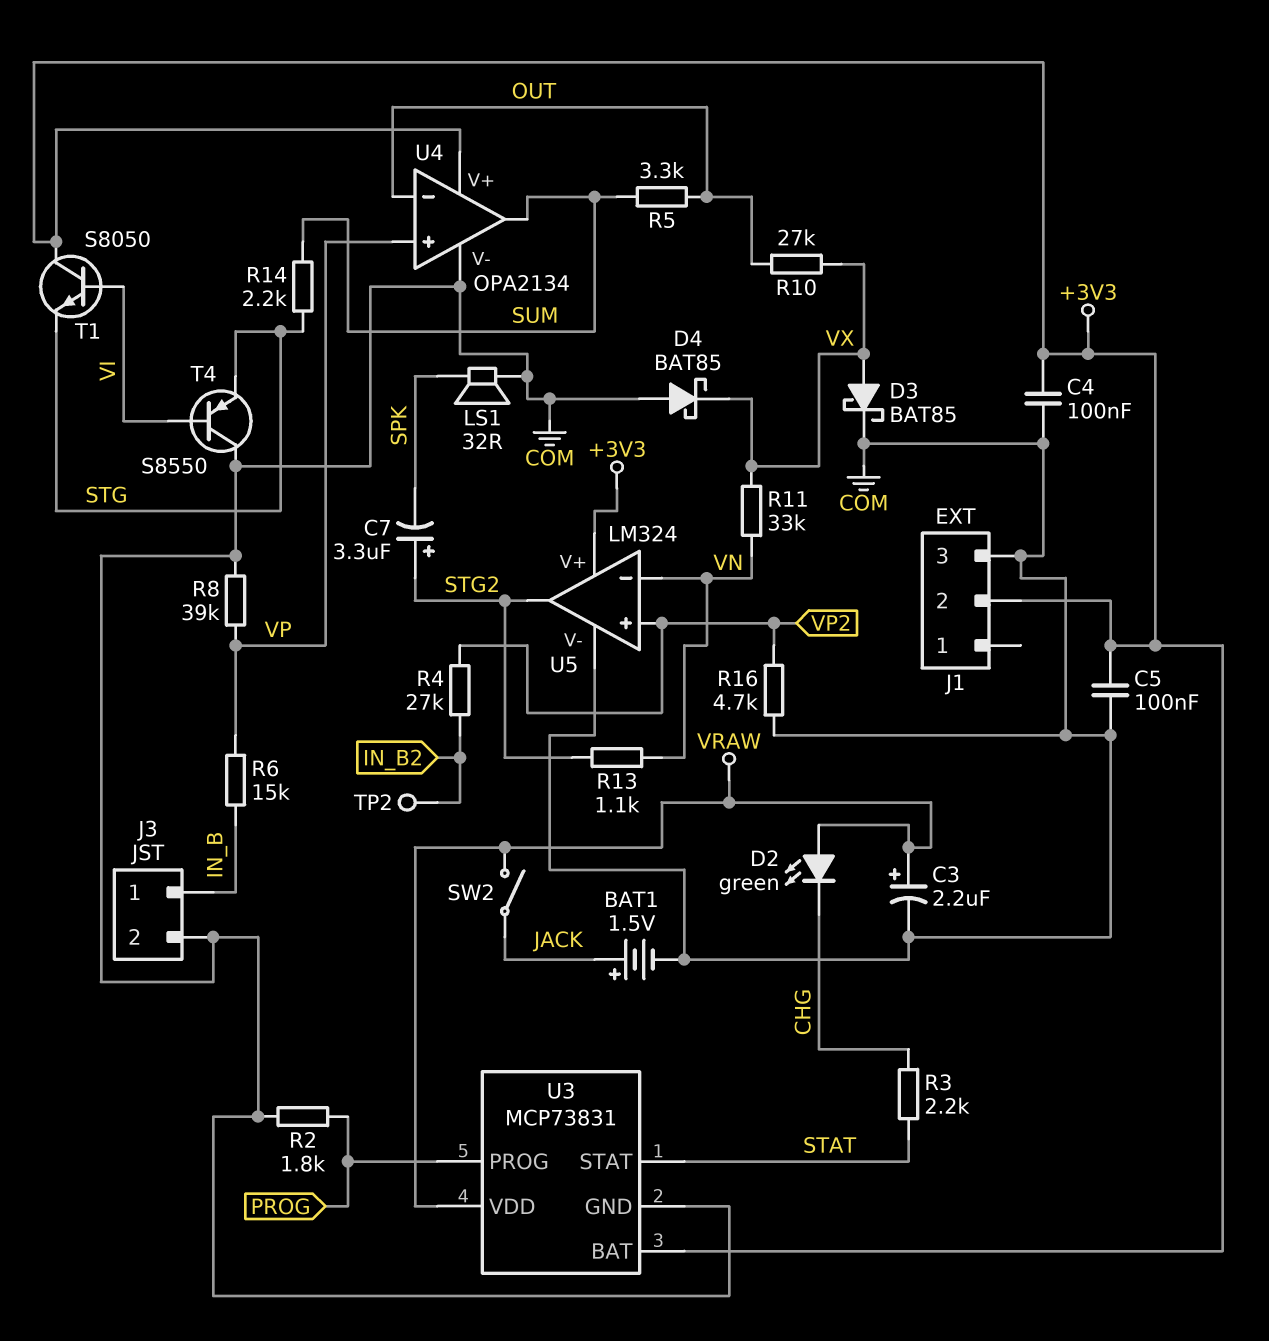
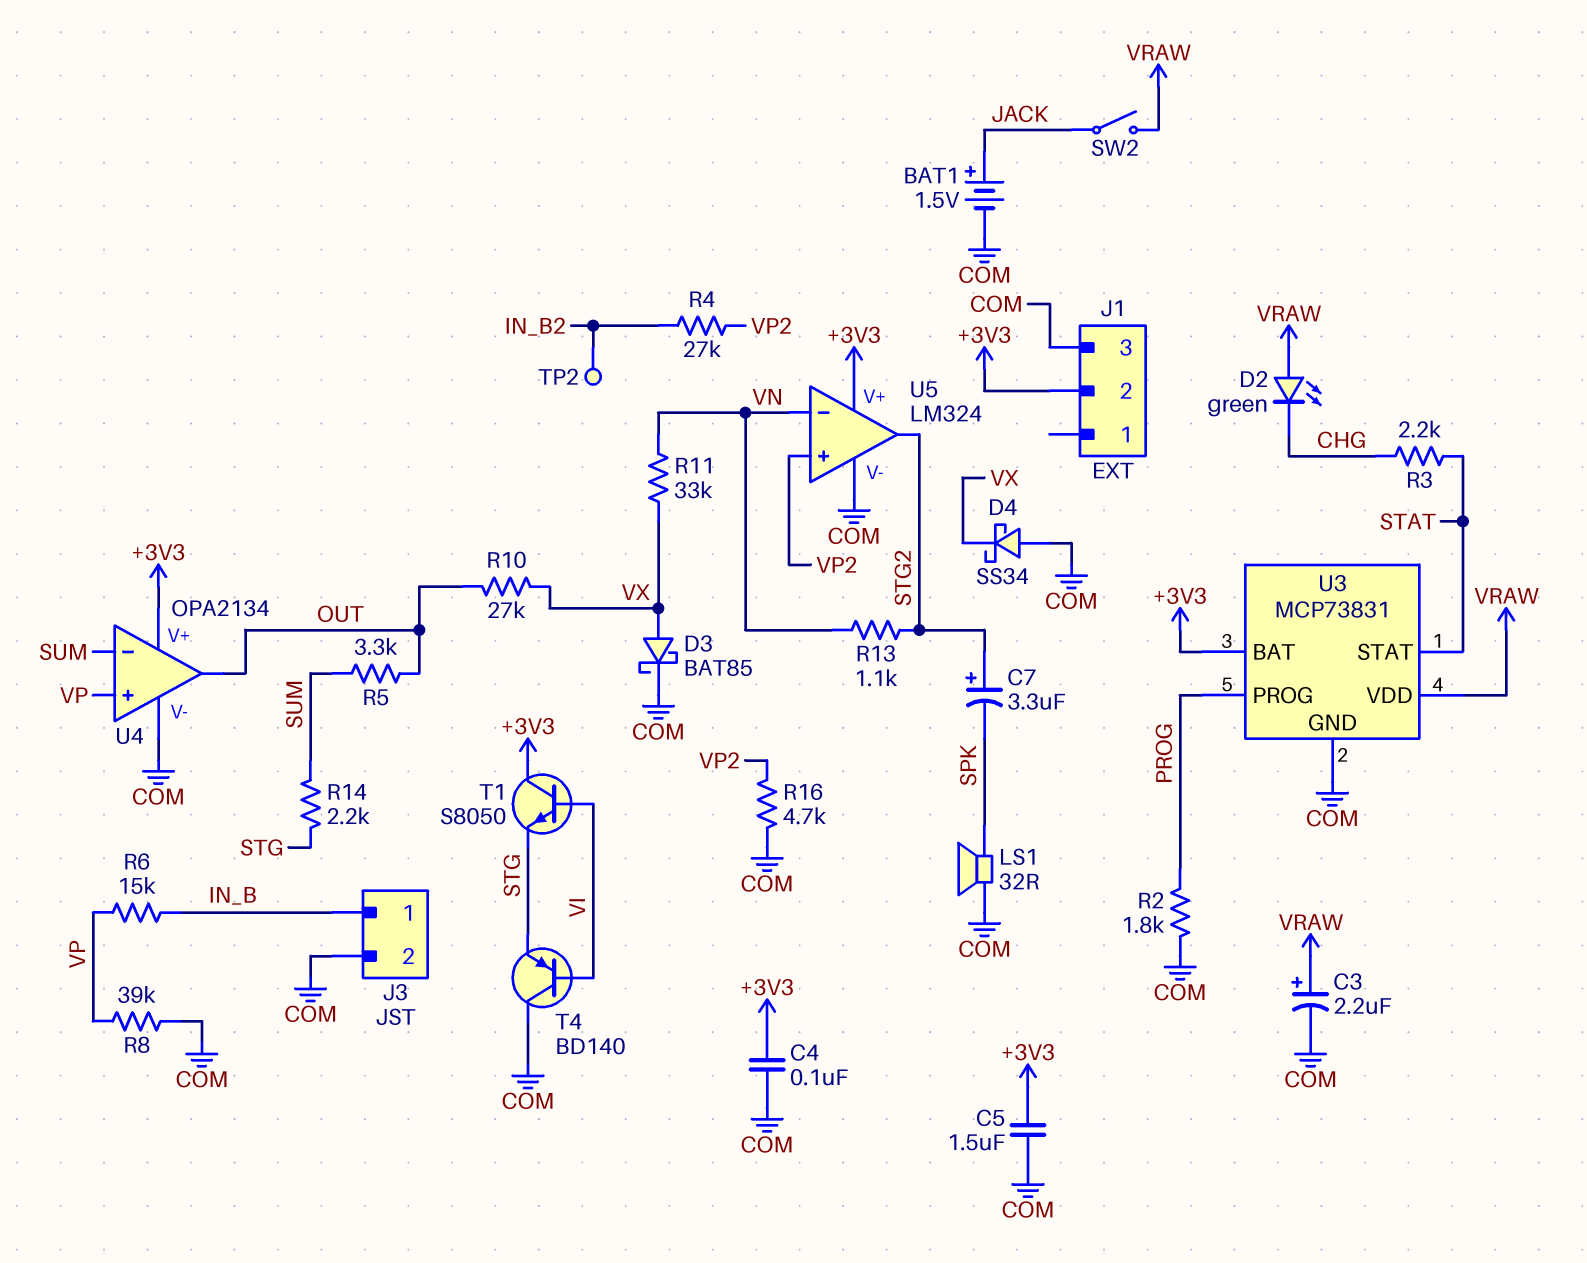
C5: 100nF (+3V3, COM) -> 1.5uF (+3V3, COM)
D4: schottky BAT85 (A COM, K VX) -> schottky SS34 (A COM, K VX)
T4: PNP S8550 (B VI, C COM, E STG) -> PNP BD140 (B VI, C COM, E STG)
U4 pin in-: OUT -> SUM
U4 pin out: SUM -> OUT

